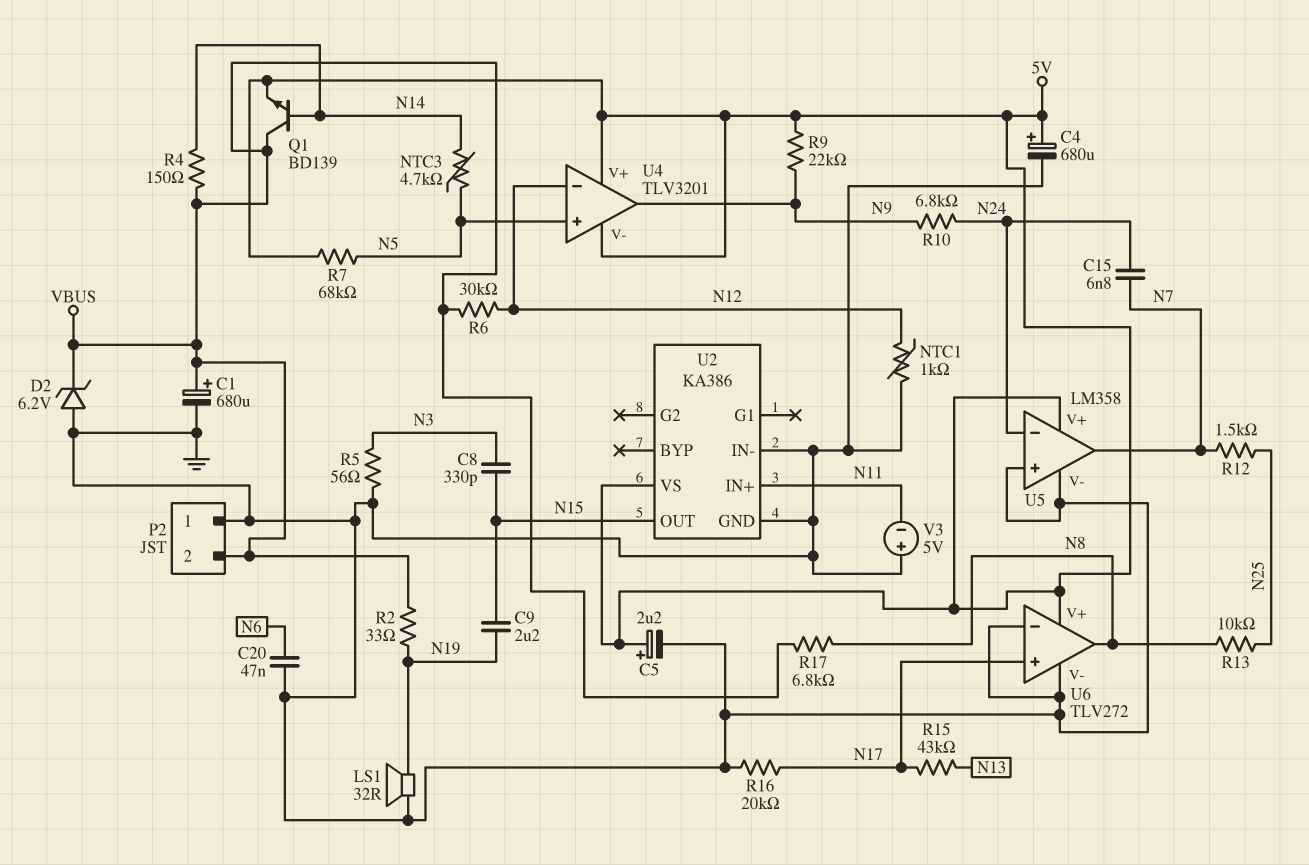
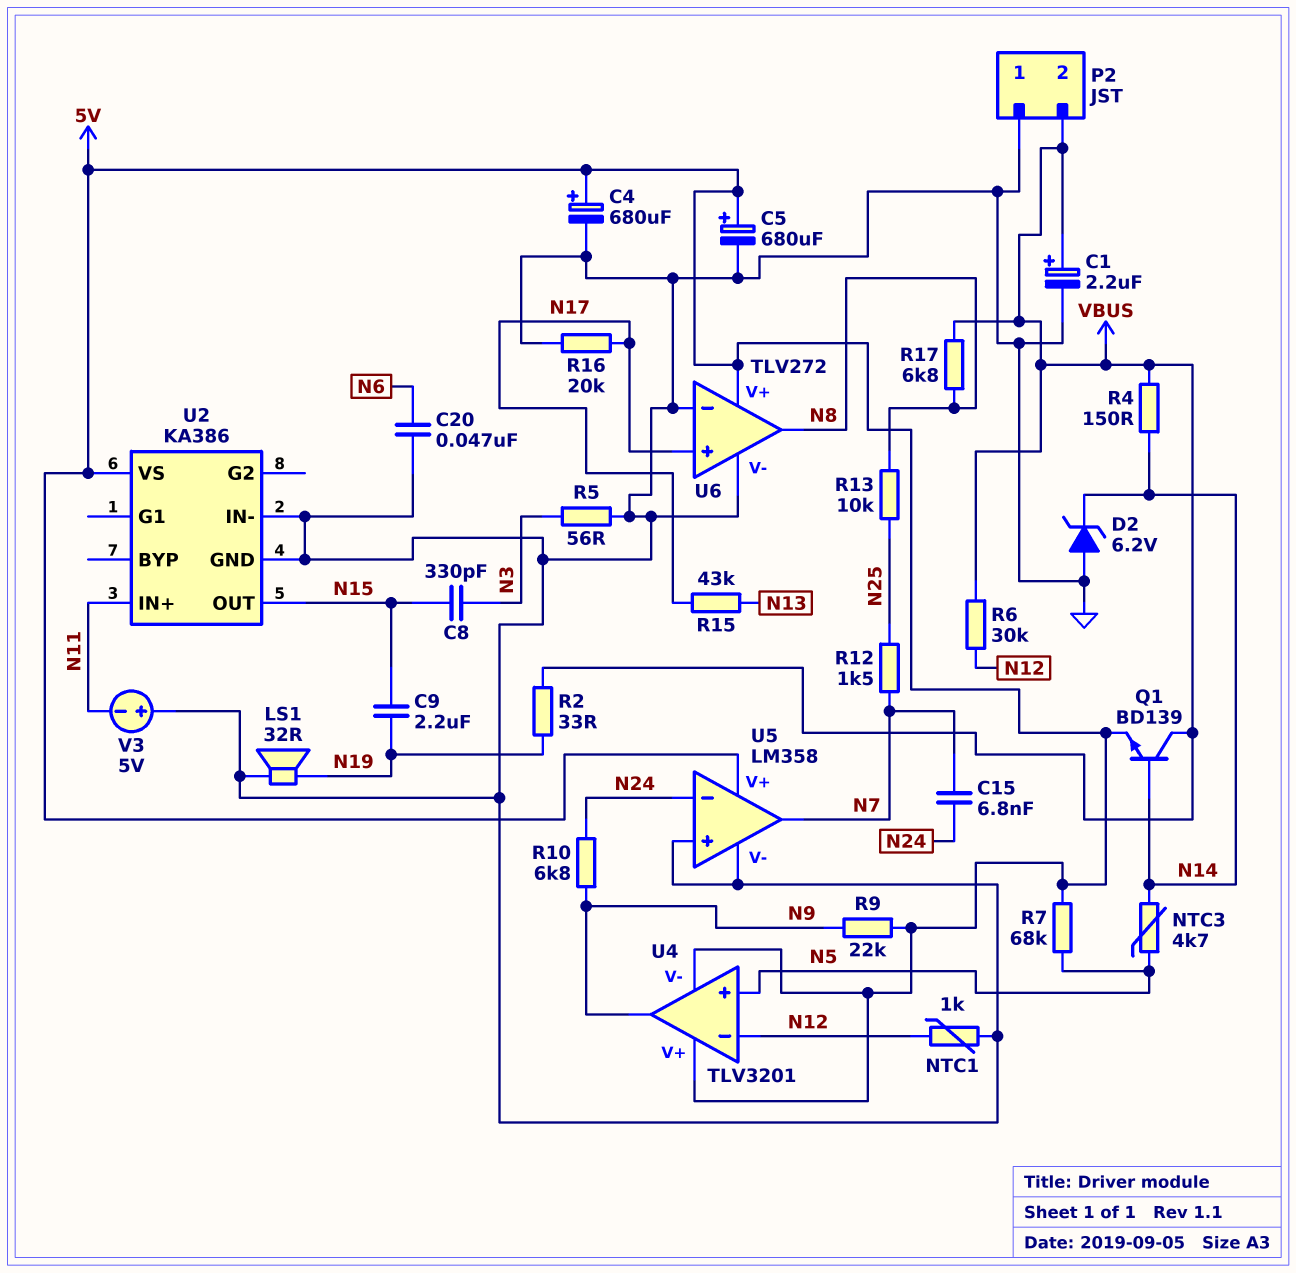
C1: 680uF (plus VBUS, minus GND) -> 2.2uF (plus VBUS, minus GND)
C5: 2.2uF (plus 5V, minus GND) -> 680uF (plus 5V, minus GND)
D2: zener 6.2V (A GND, K VBUS) -> zener 6.2V (A GND, K N14)

